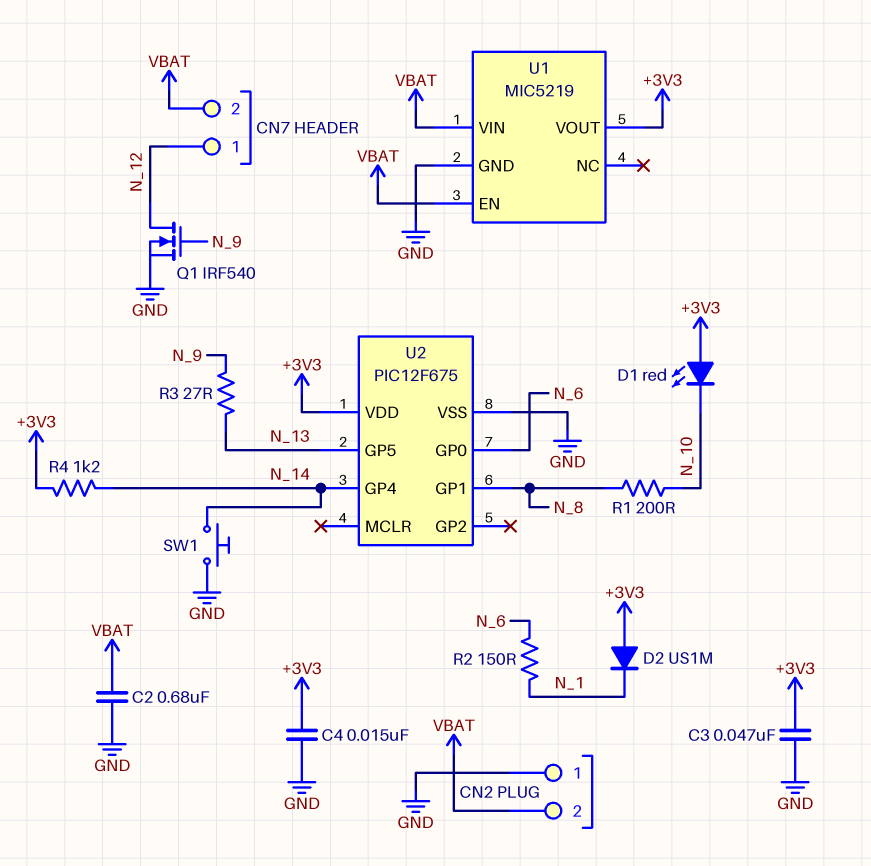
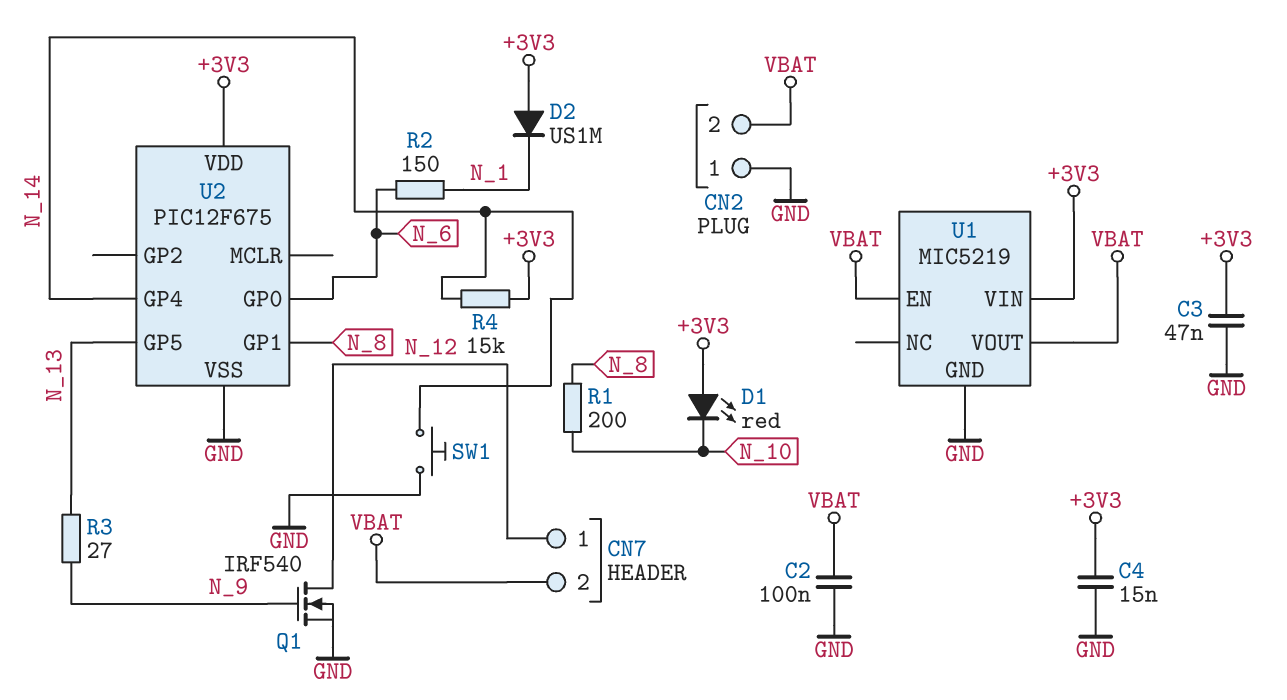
C2: 680nF (GND, VBAT) -> 100nF (GND, VBAT)
R4: 1.2k (+3V3, N_14) -> 15k (+3V3, N_14)
U1 pin VIN: VBAT -> +3V3
U1 pin VOUT: +3V3 -> VBAT

